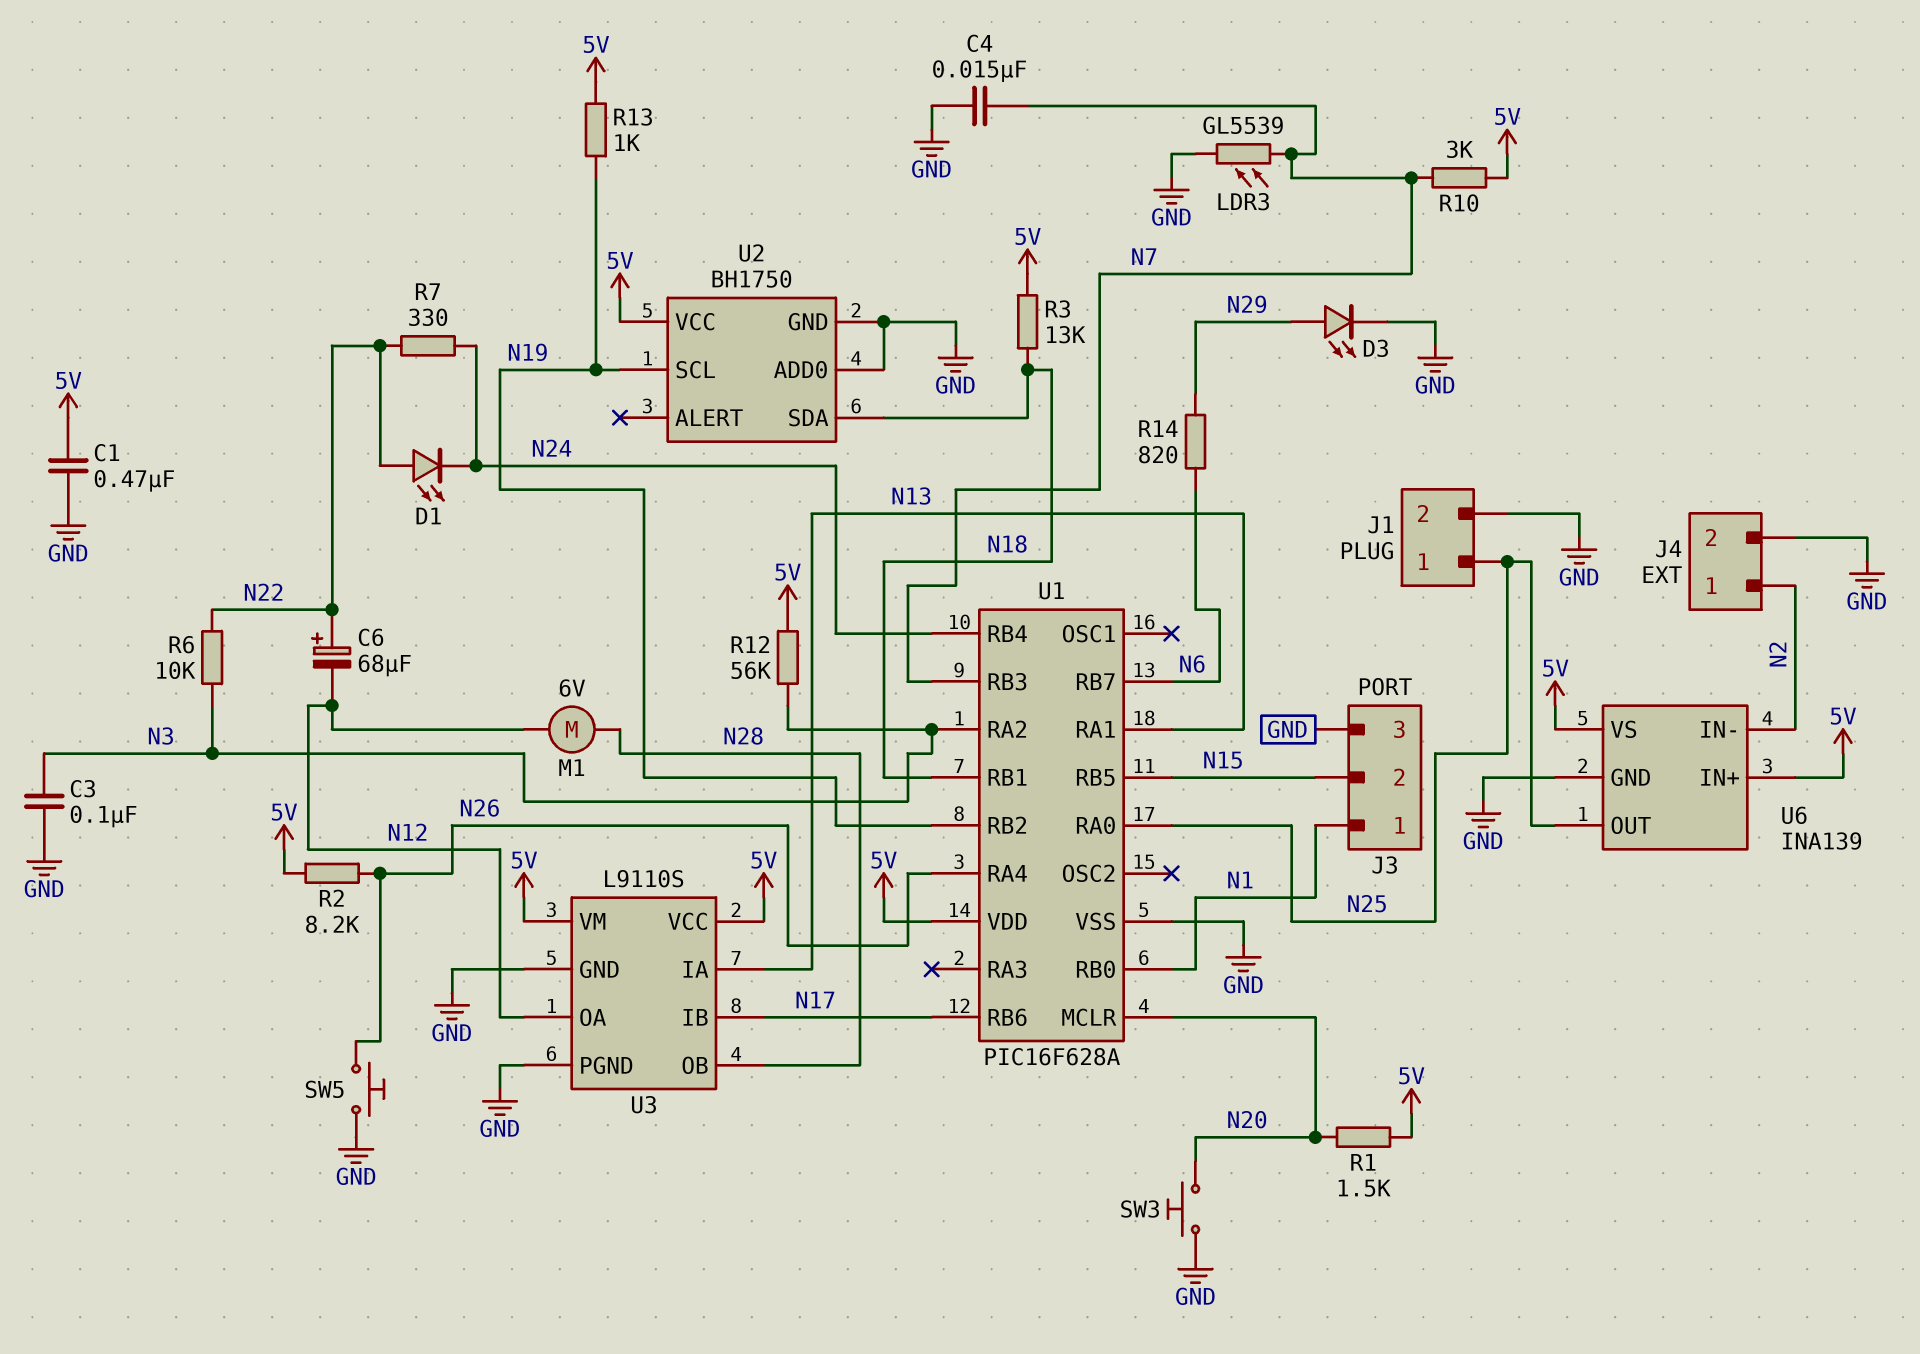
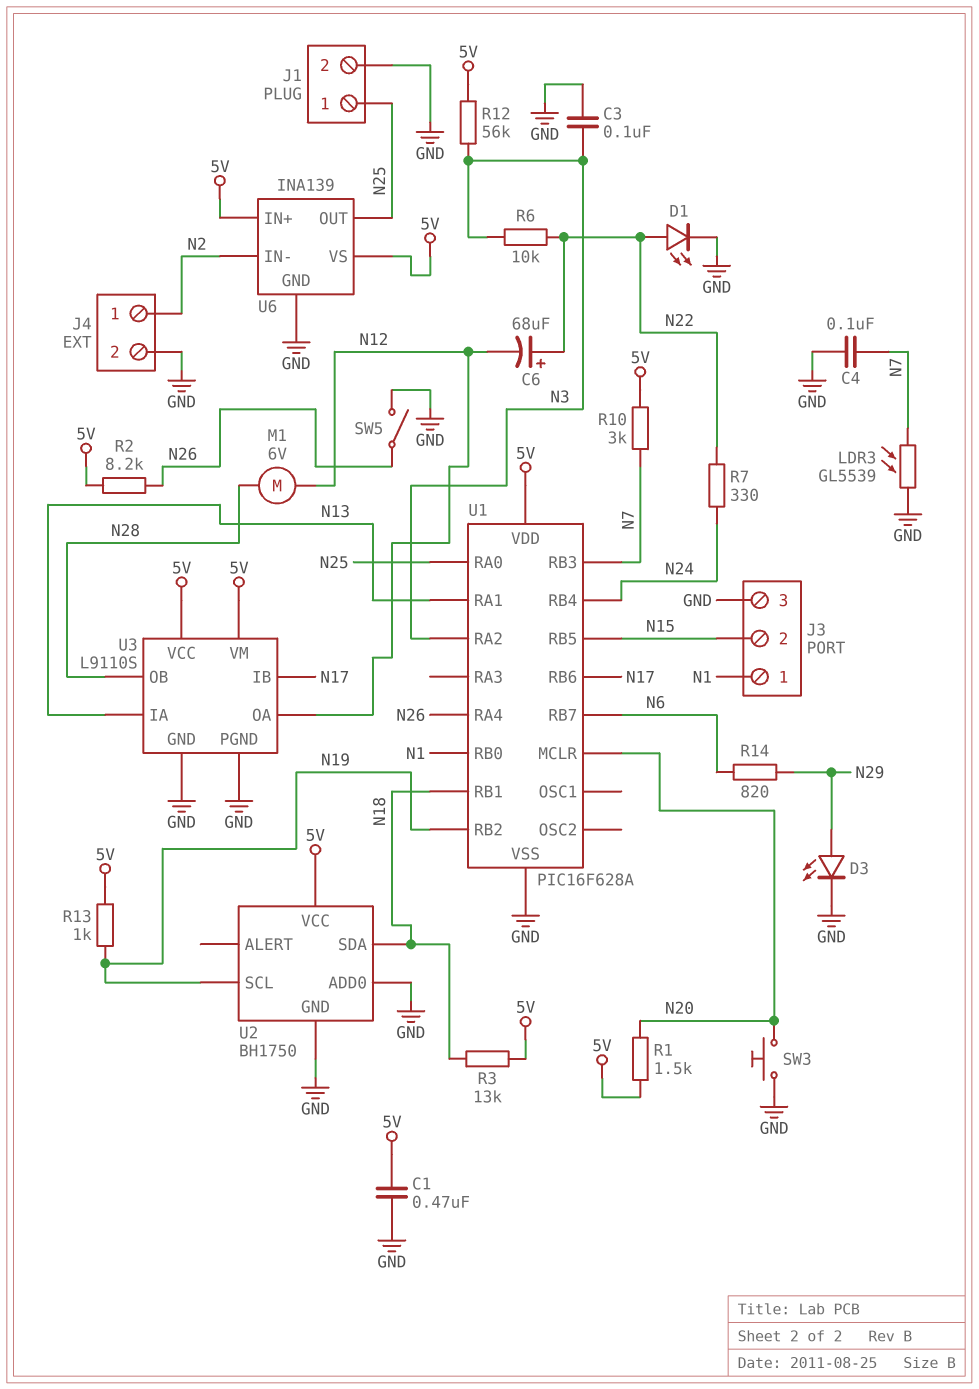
C4: 15nF (GND, N7) -> 100nF (GND, N7)
D1: LED (A N22, K N24) -> LED (A N22, K GND)
SW5: button (GND, N26) -> switch (GND, N26)

